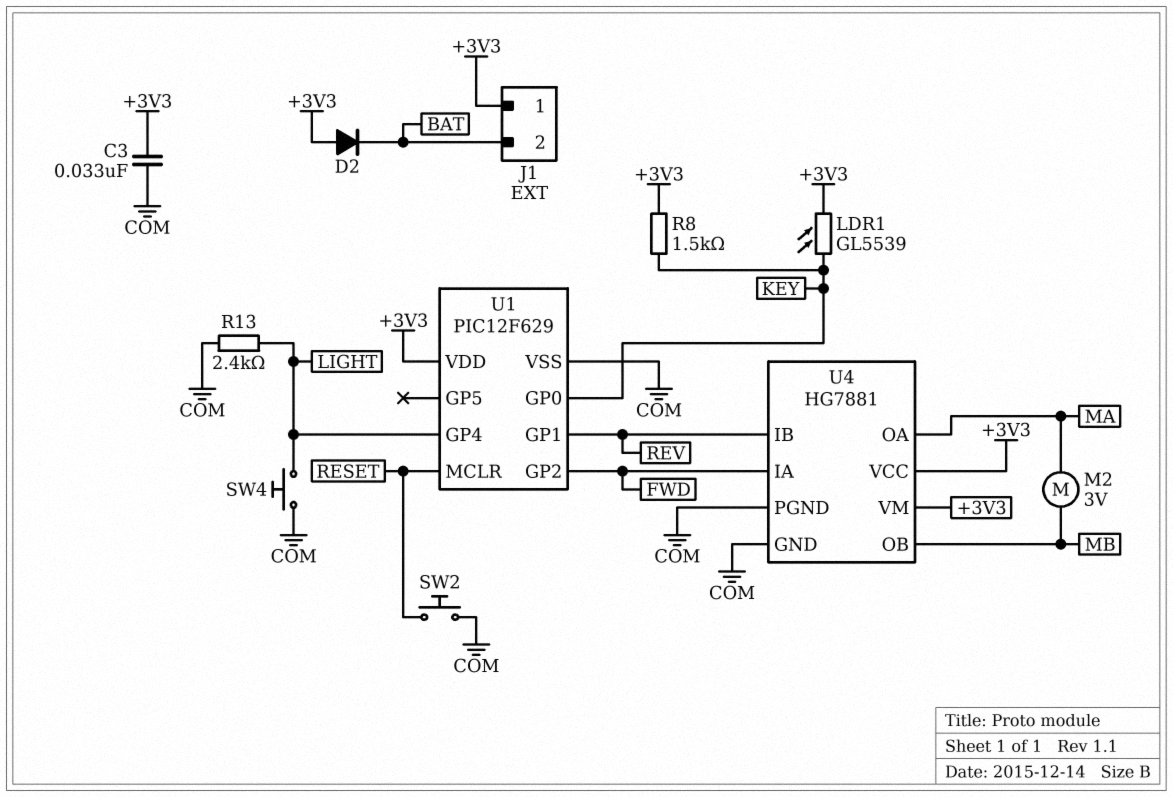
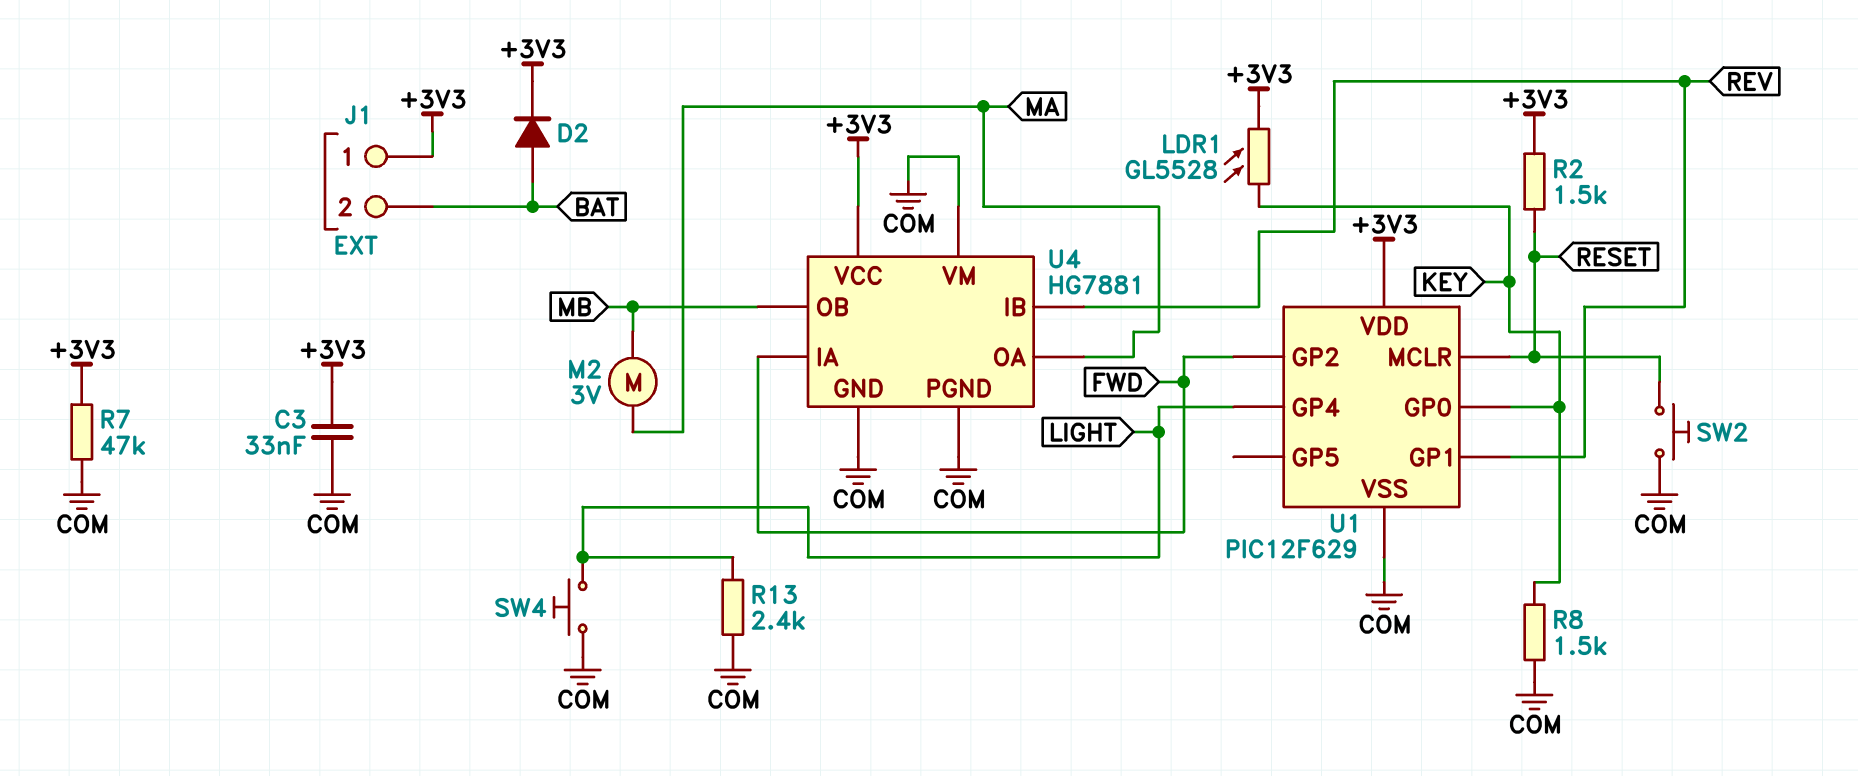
D2: diode (A +3V3, K BAT) -> diode (A BAT, K +3V3)
LDR1: GL5539 (+3V3, KEY) -> GL5528 (+3V3, KEY)
R2: none -> 1.5k (+3V3, RESET)
R7: none -> 47k (+3V3, COM)
R8: 1.5k (+3V3, KEY) -> 1.5k (COM, KEY)
U4 pin VM: +3V3 -> COM

